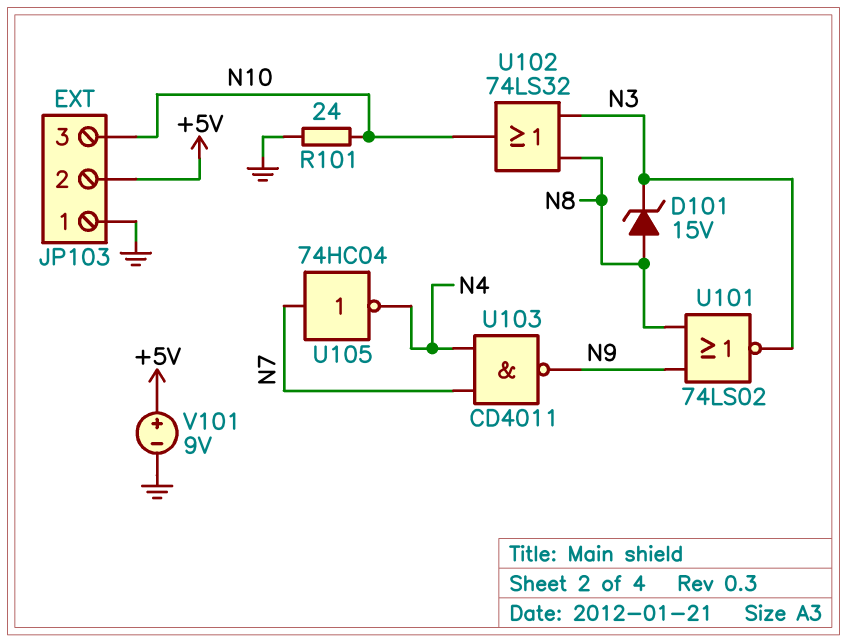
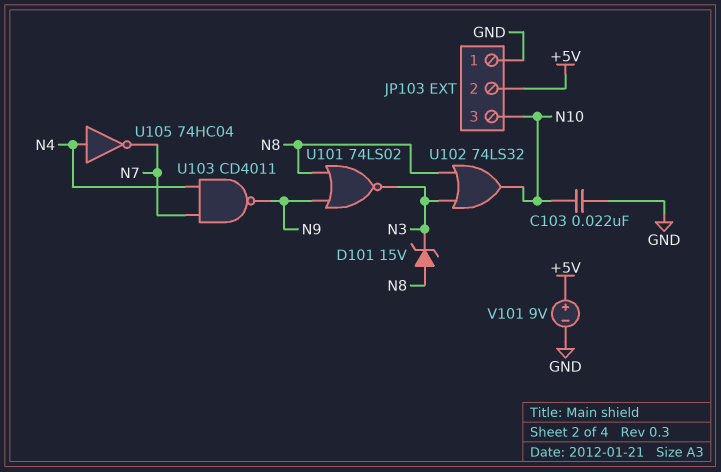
C103: none -> 22nF (GND, N10)
R101: 24 (GND, N10) -> none
U105: NOT 74HC04 (in N7, out N4) -> NOT 74HC04 (in N4, out N7)

